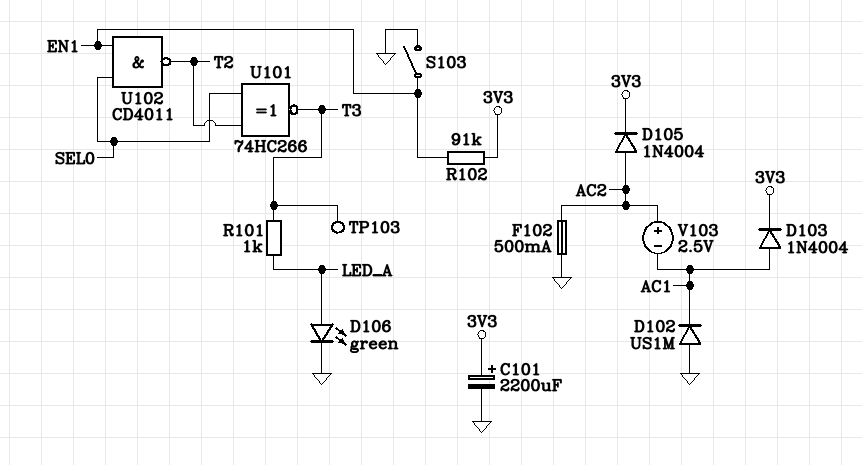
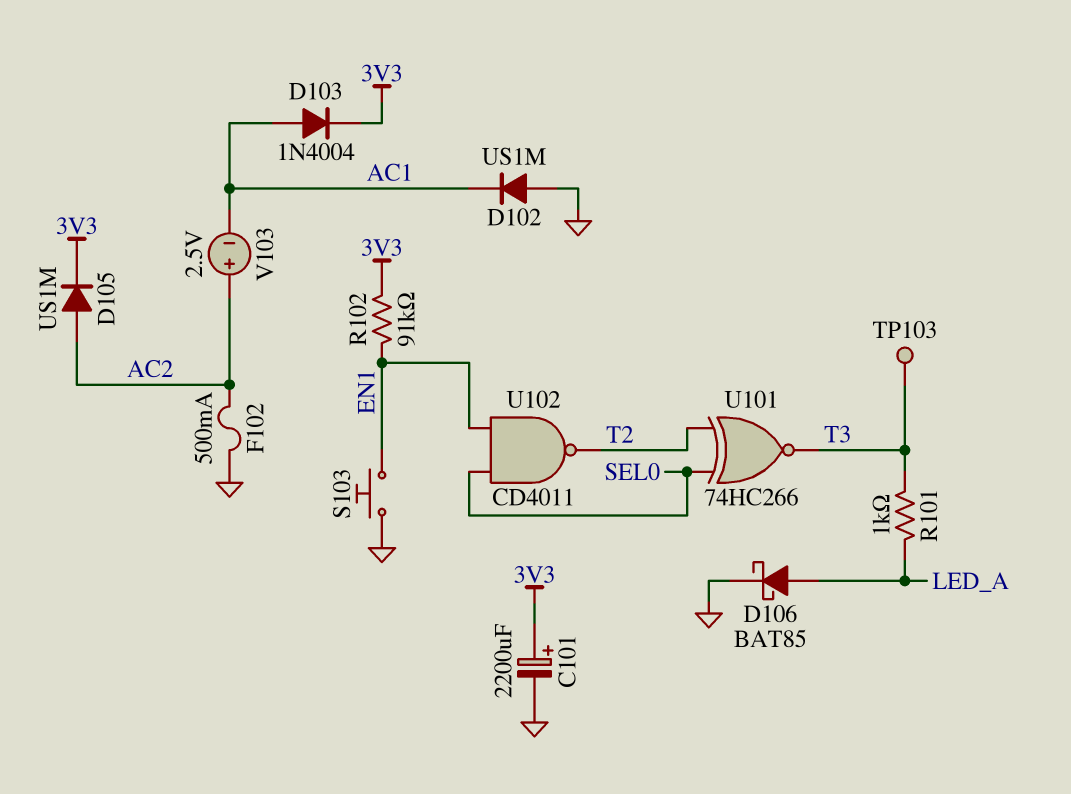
D105: diode 1N4004 (A AC2, K 3V3) -> diode US1M (A AC2, K 3V3)
D106: LED green (A LED_A, K GND) -> schottky BAT85 (A LED_A, K GND)
S103: switch (EN1, GND) -> button (EN1, GND)

